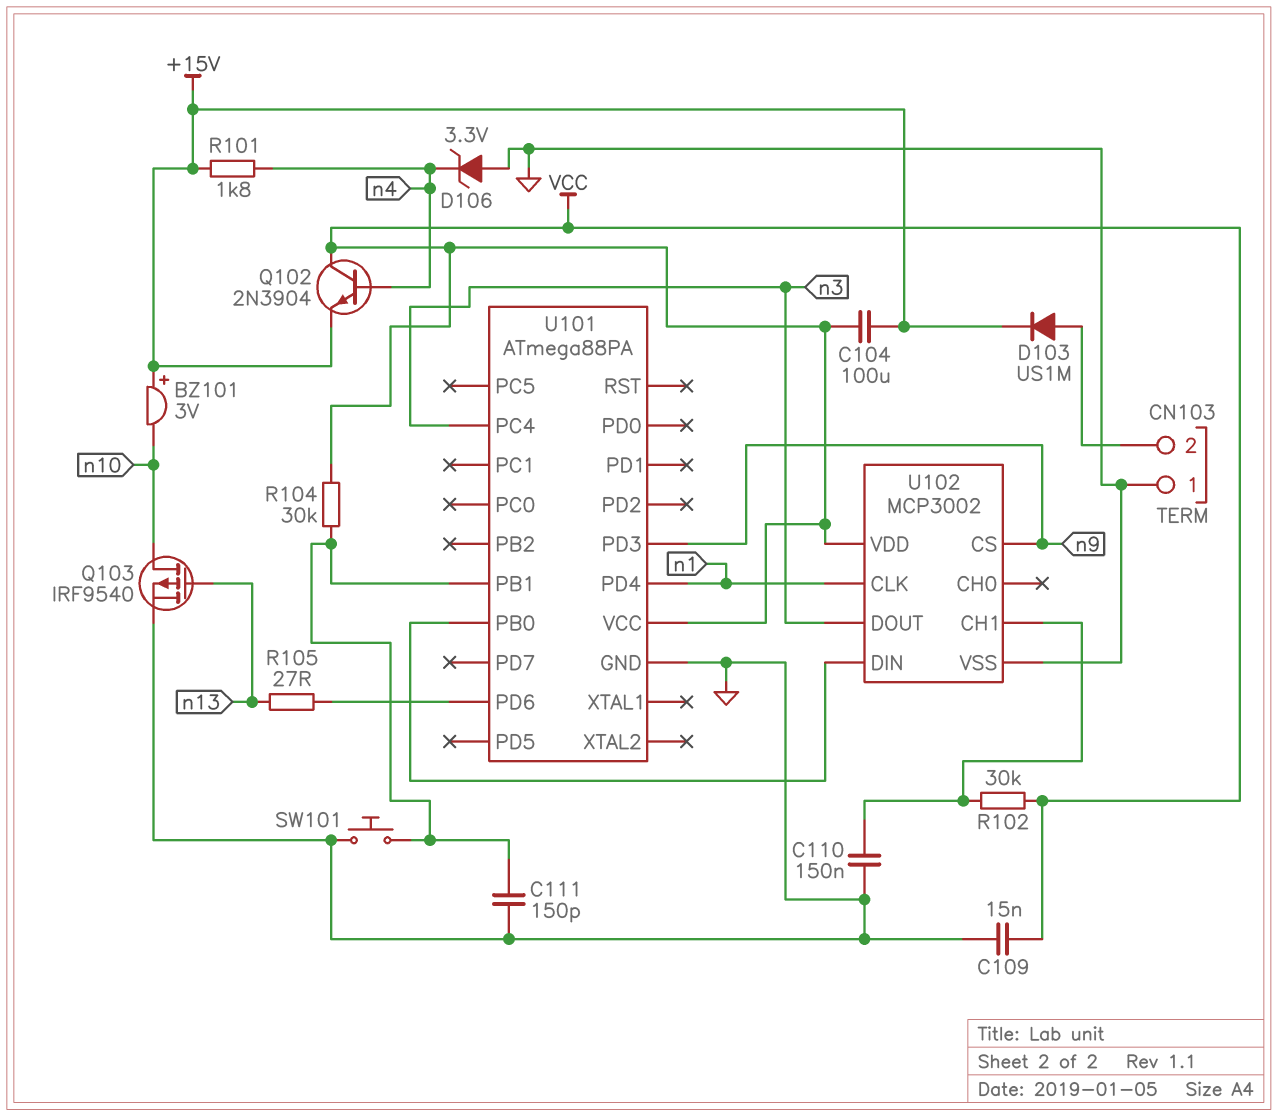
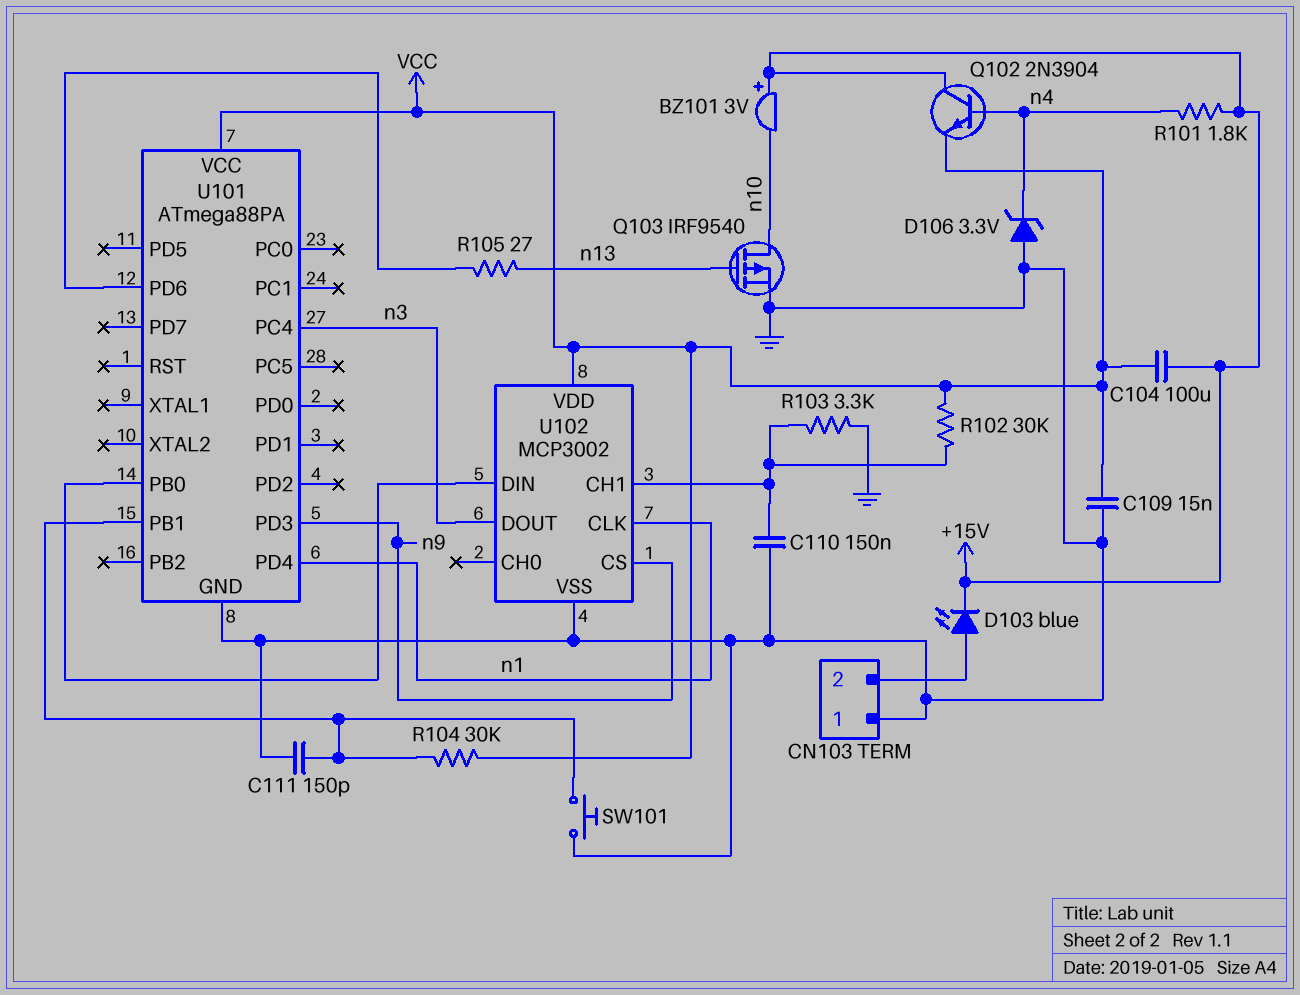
D103: diode US1M (A CN103/2, K +15V) -> LED blue (A CN103/2, K +15V)
Q102: NPN 2N3904 (B n4, C VCC, E +15V) -> NPN 2N3904 (B n4, C +15V, E VCC)
R103: none -> 3.3k (GND, U102/CH1)

